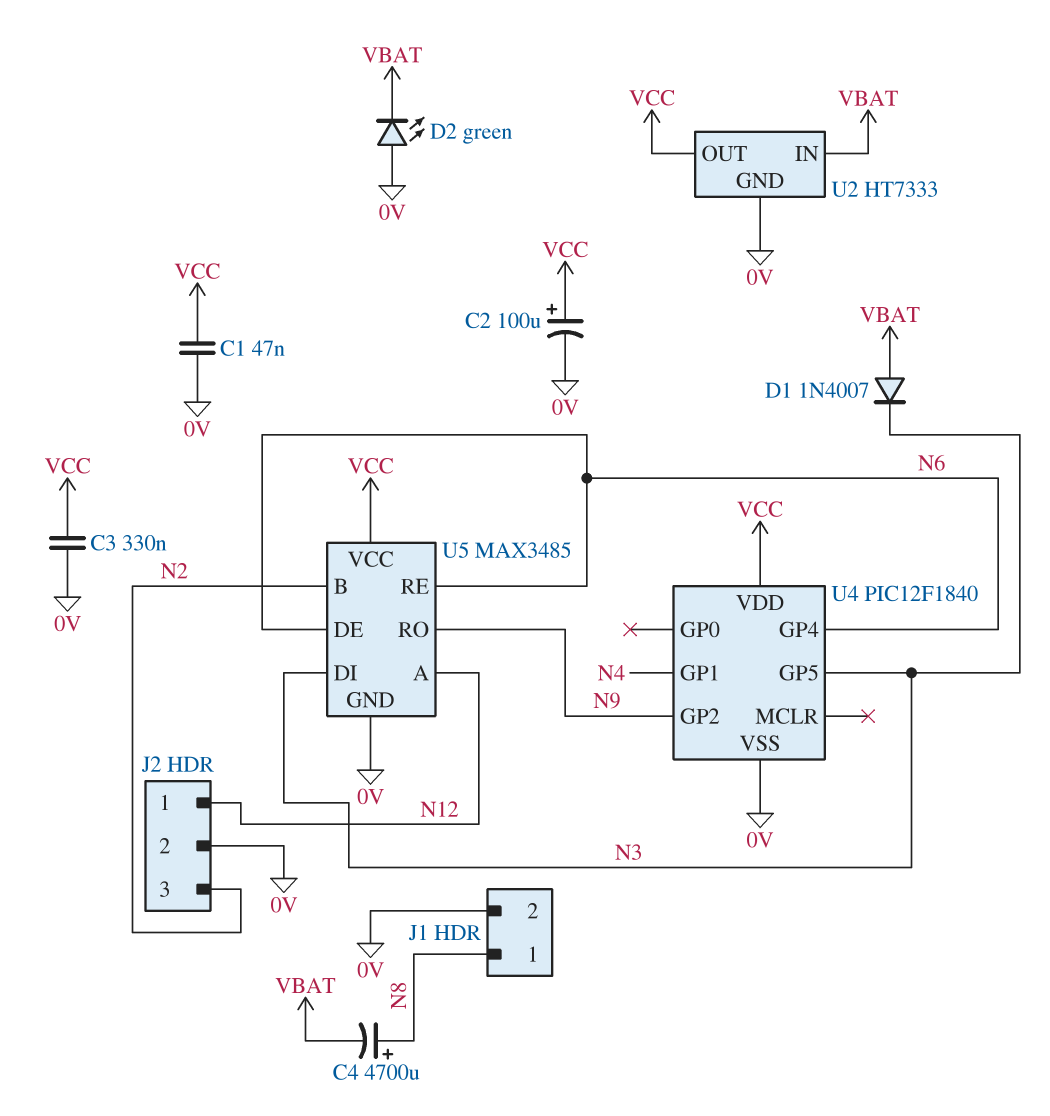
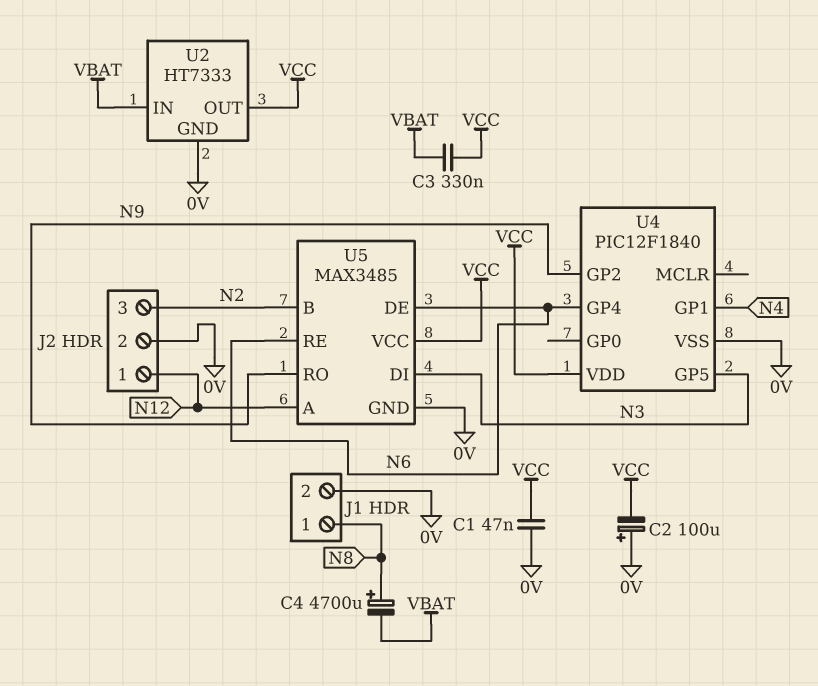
C2: 100uF (plus VCC, minus 0V) -> 100uF (plus 0V, minus VCC)
C3: 330nF (0V, VCC) -> 330nF (VBAT, VCC)
D1: diode 1N4007 (A VBAT, K N3) -> none
D2: LED green (A 0V, K VBAT) -> none

